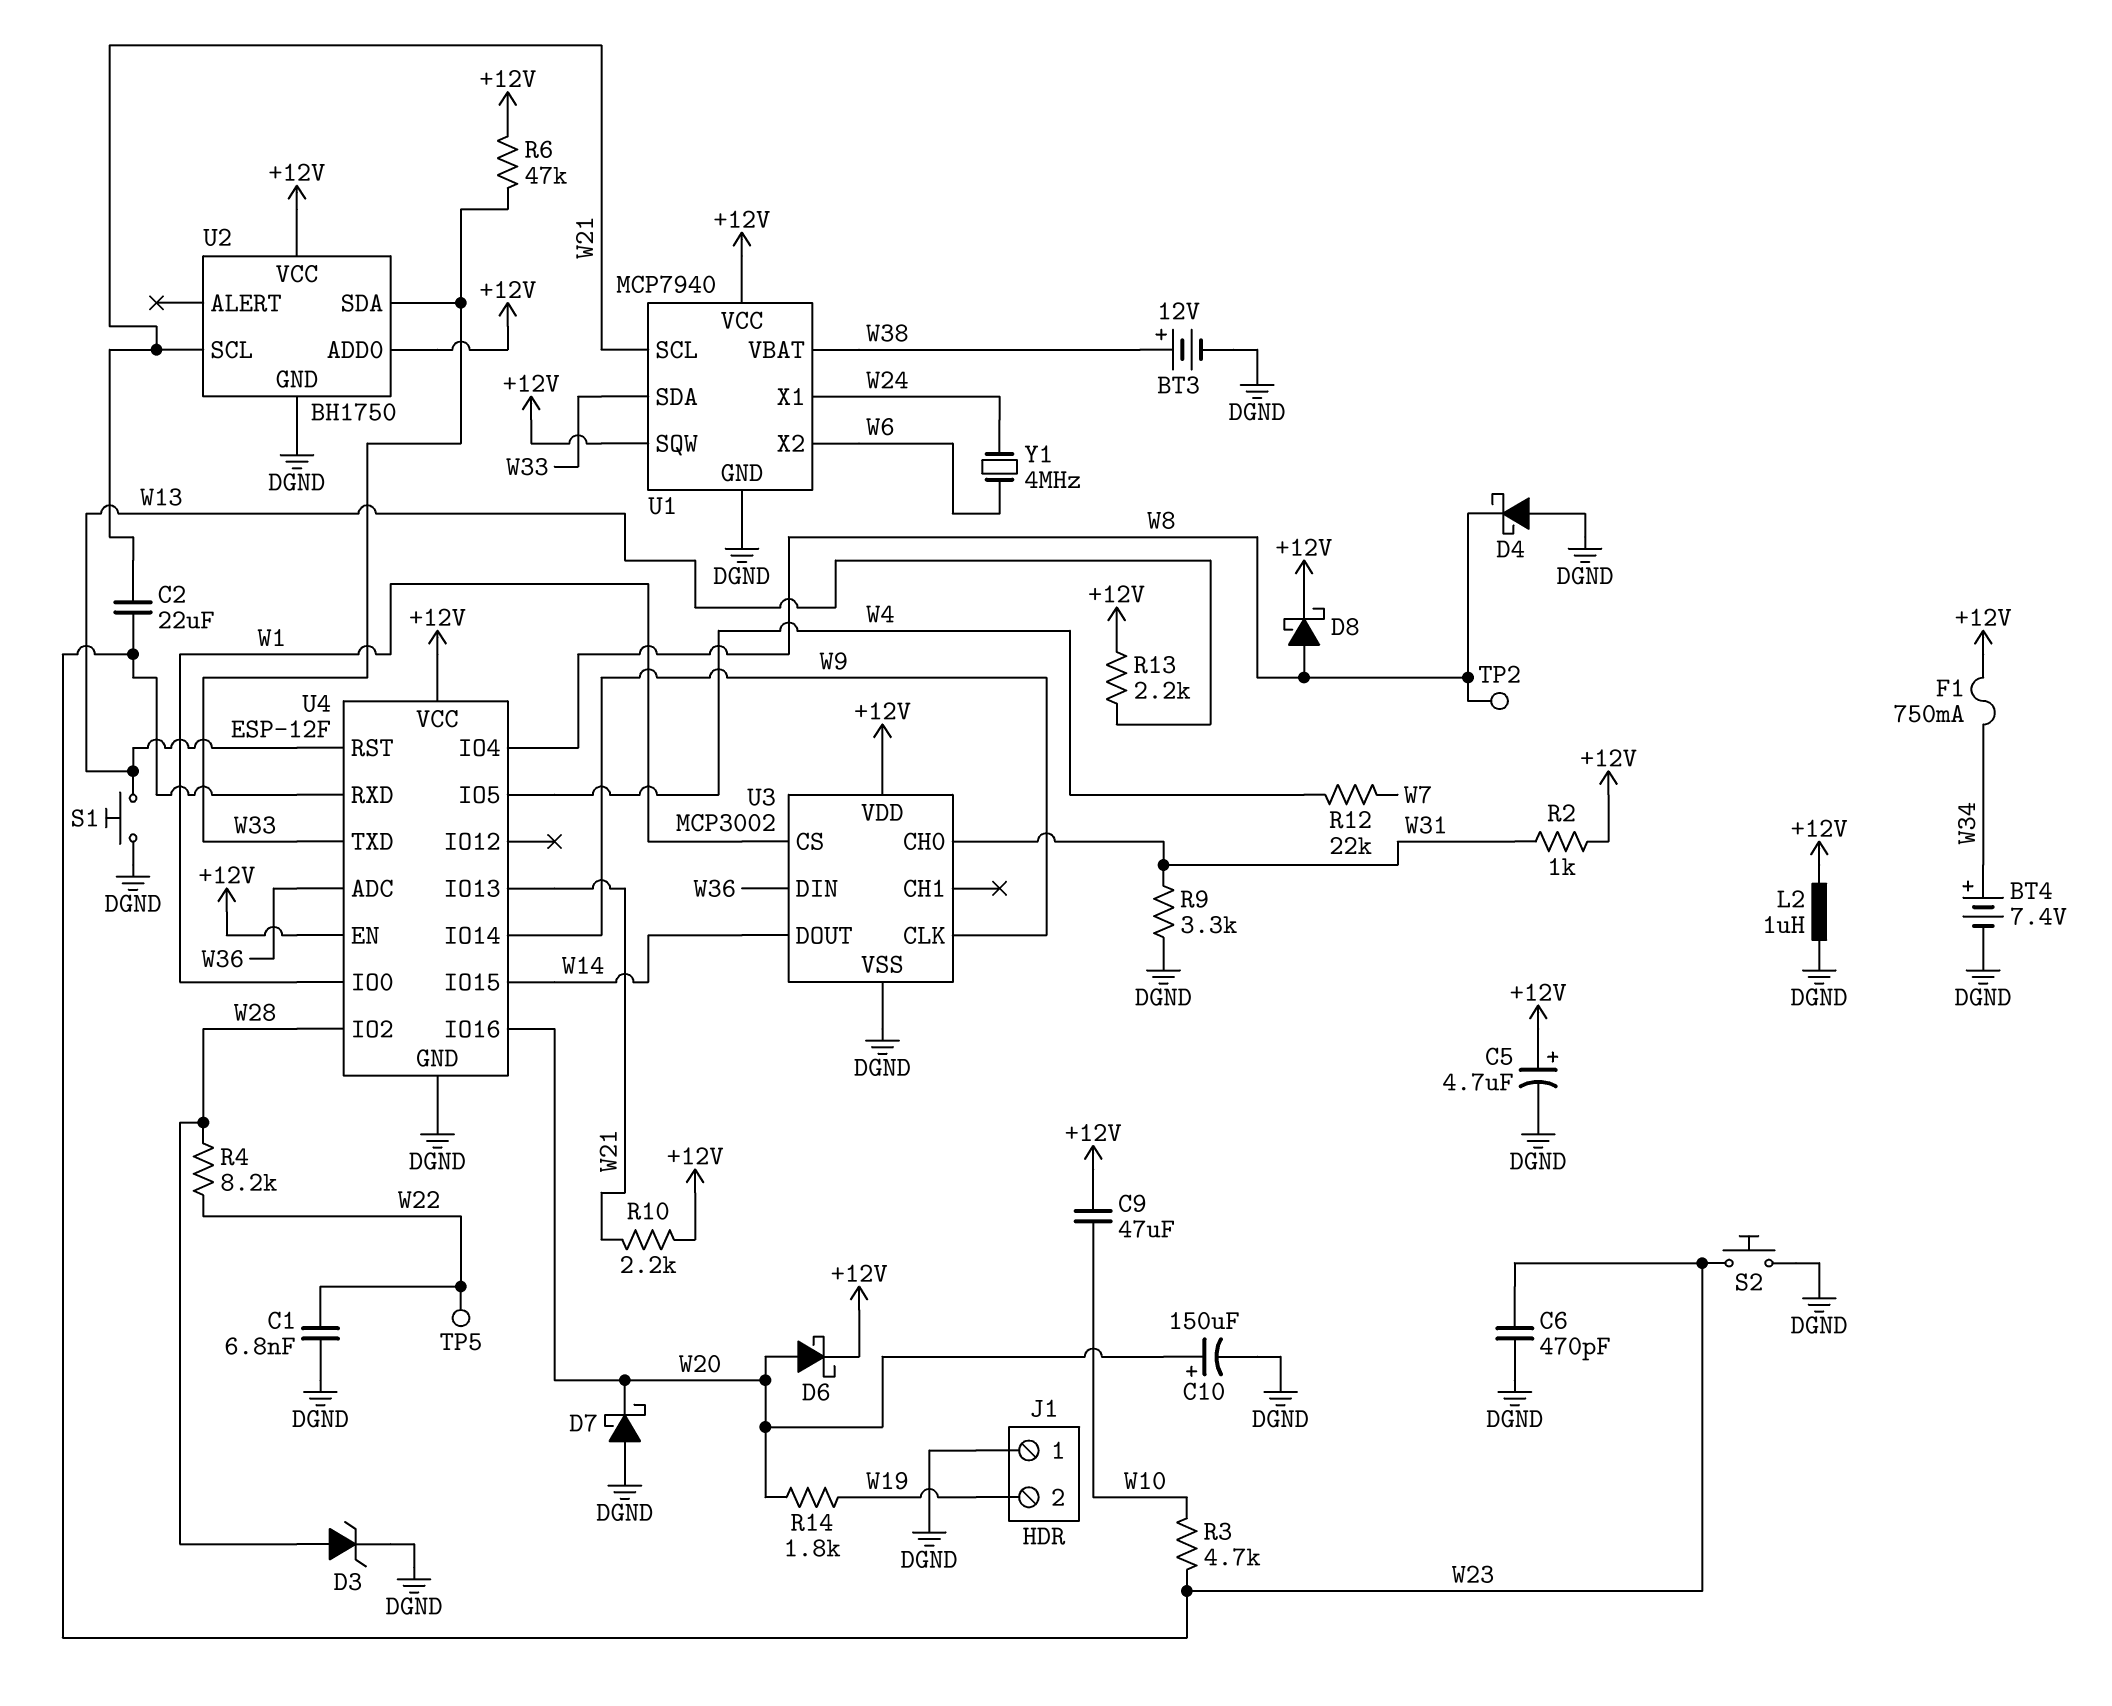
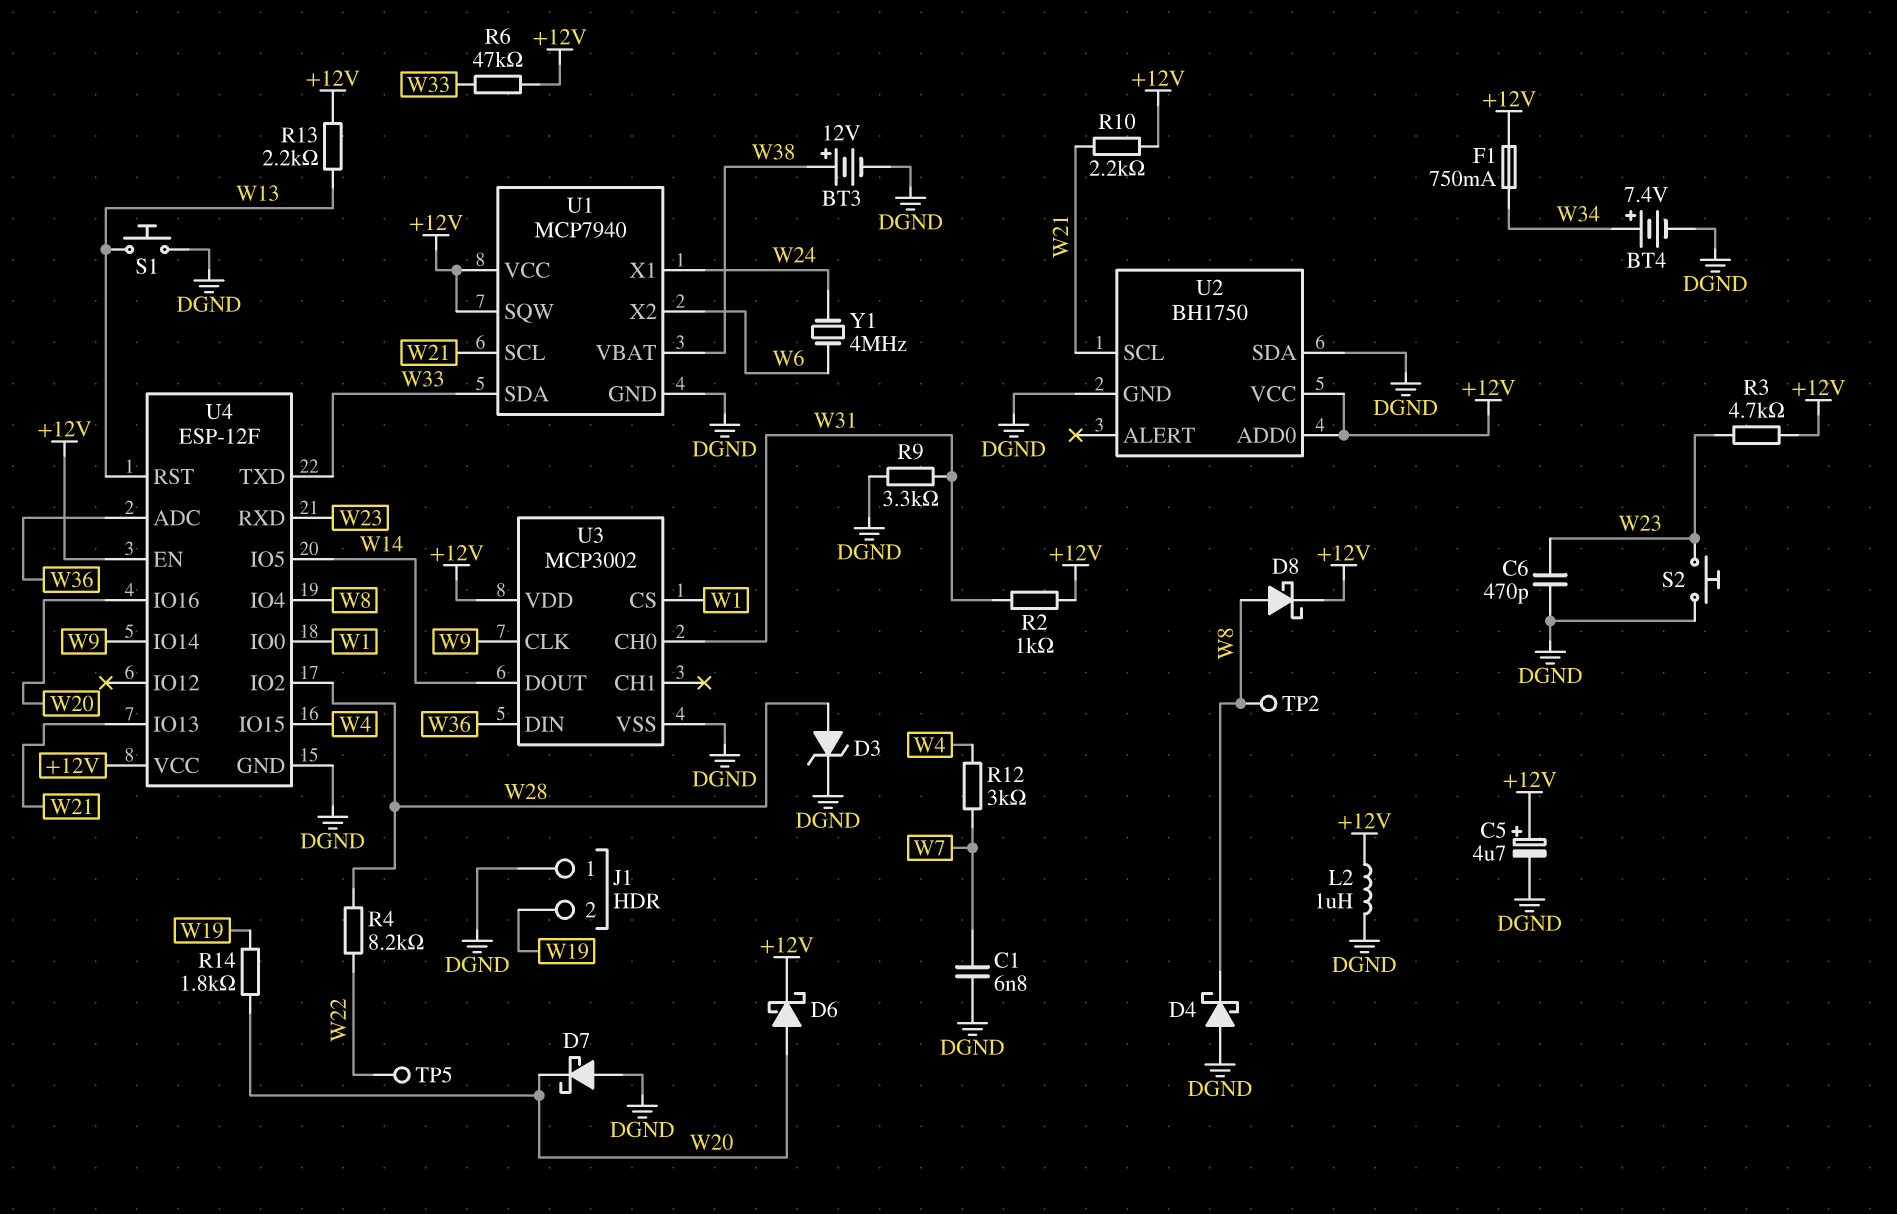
C1: 6.8nF (DGND, W22) -> 6.8nF (DGND, W7)
C2: 22uF (W21, W23) -> none
C9: 47uF (+12V, W10) -> none
C10: 150uF (plus W20, minus DGND) -> none
R3: 4.7k (W10, W23) -> 4.7k (+12V, W23)
R12: 22k (W4, W7) -> 3k (W4, W7)
U2 pin SDA: W33 -> DGND
U4 pin IO5: W4 -> W14
U4 pin IO15: W14 -> W4

